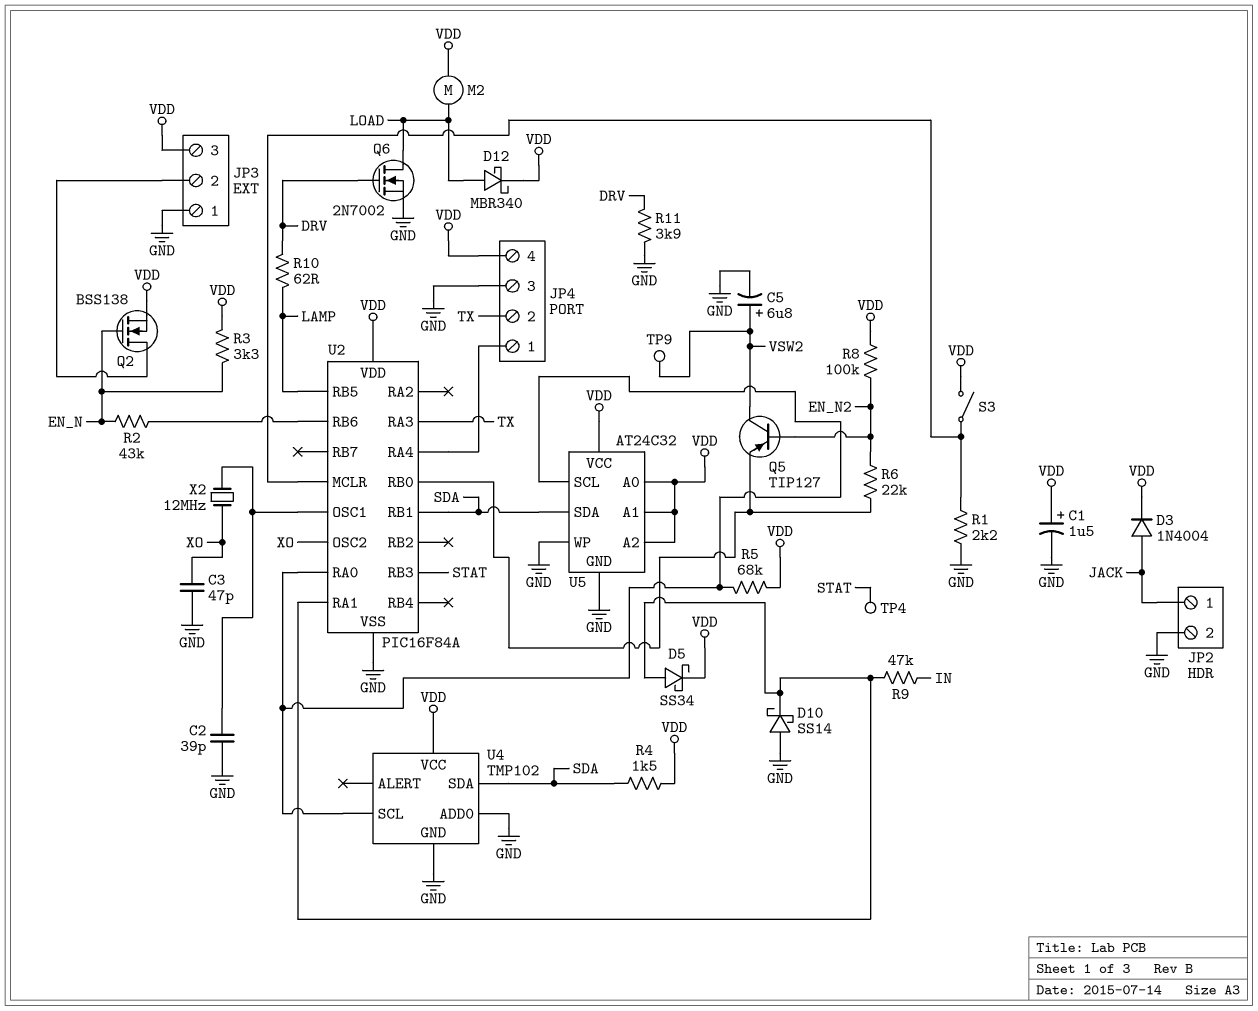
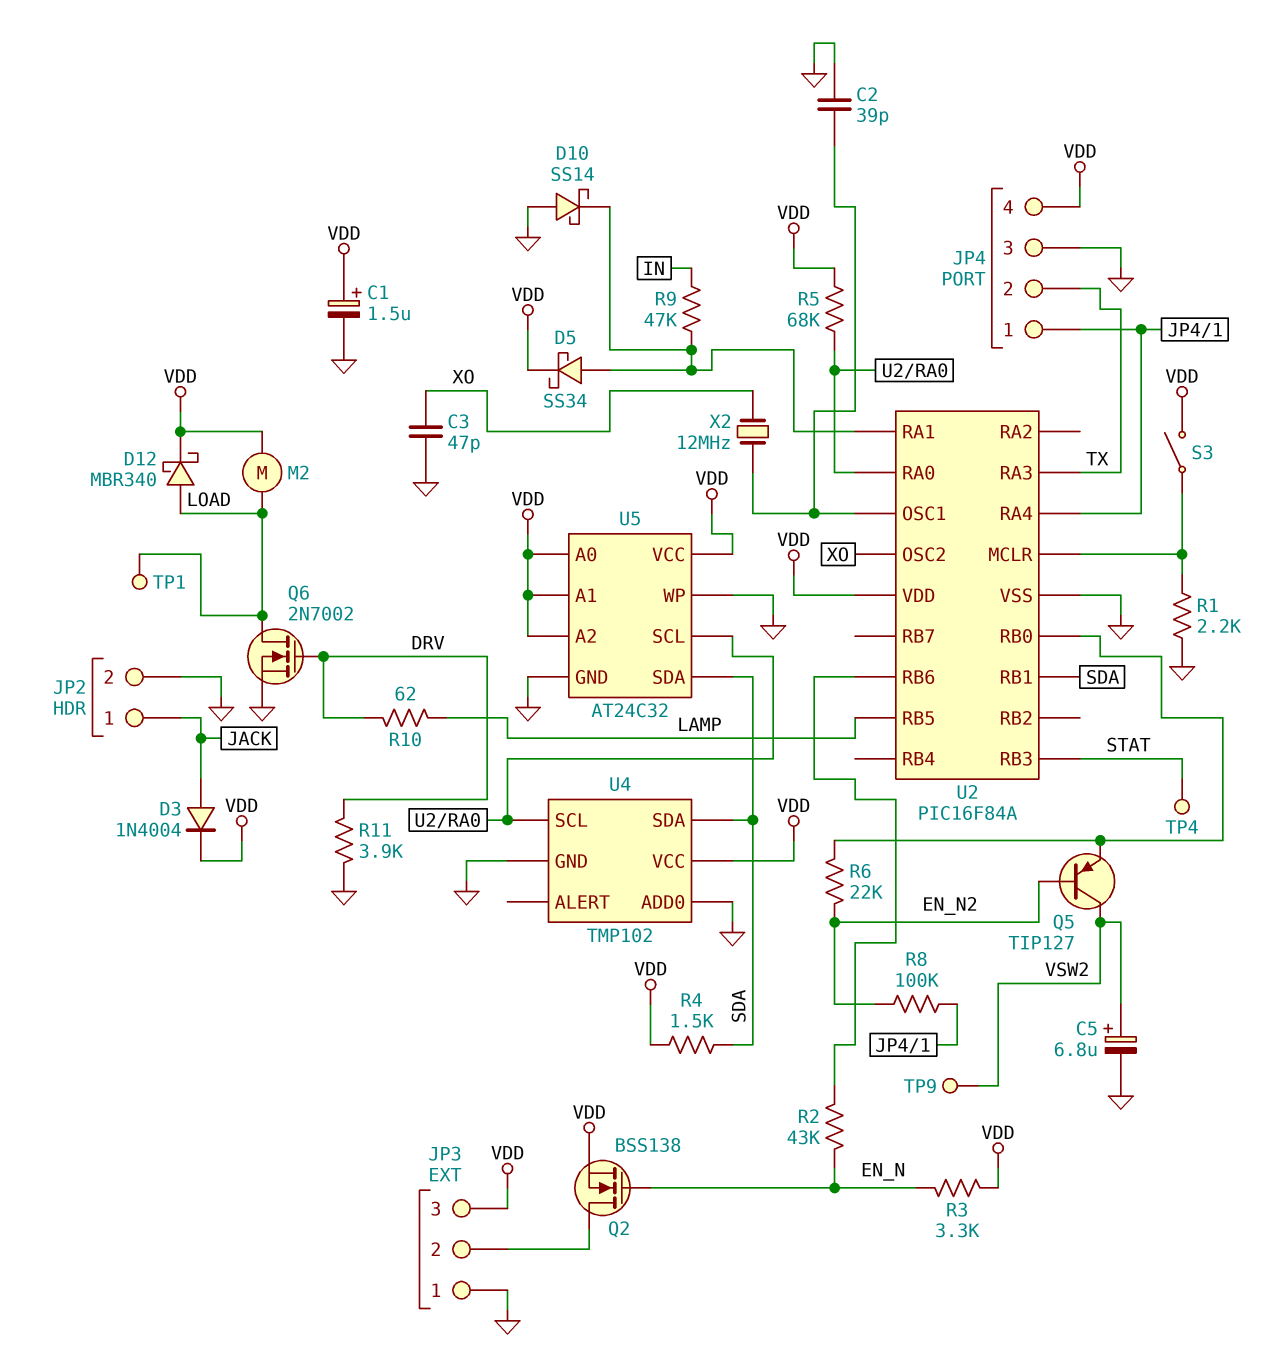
R8: 100k (EN_N2, VDD) -> 100k (EN_N2, JP4/1)
TP1: none -> test point (LOAD)

